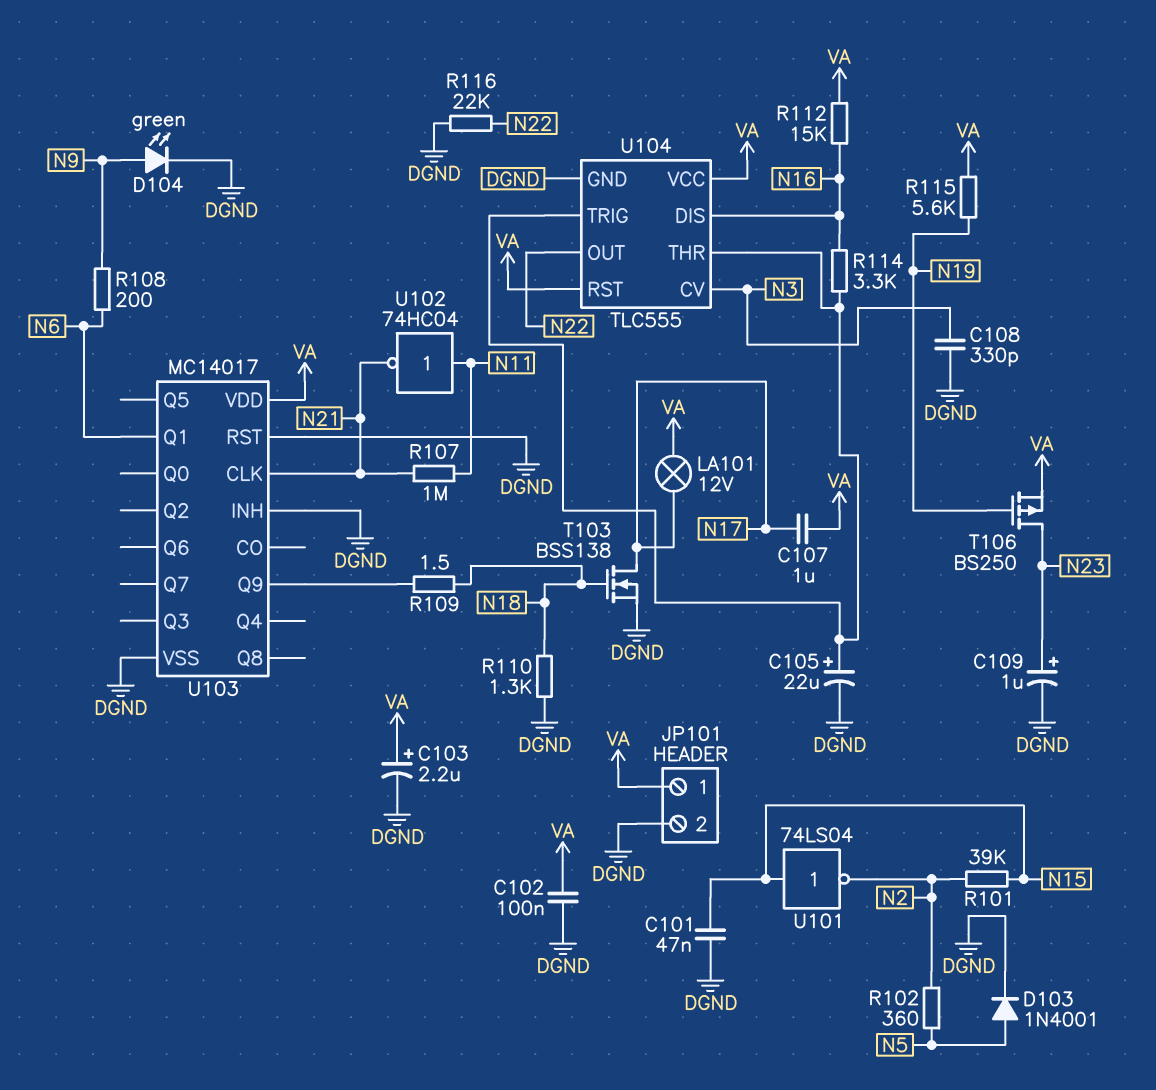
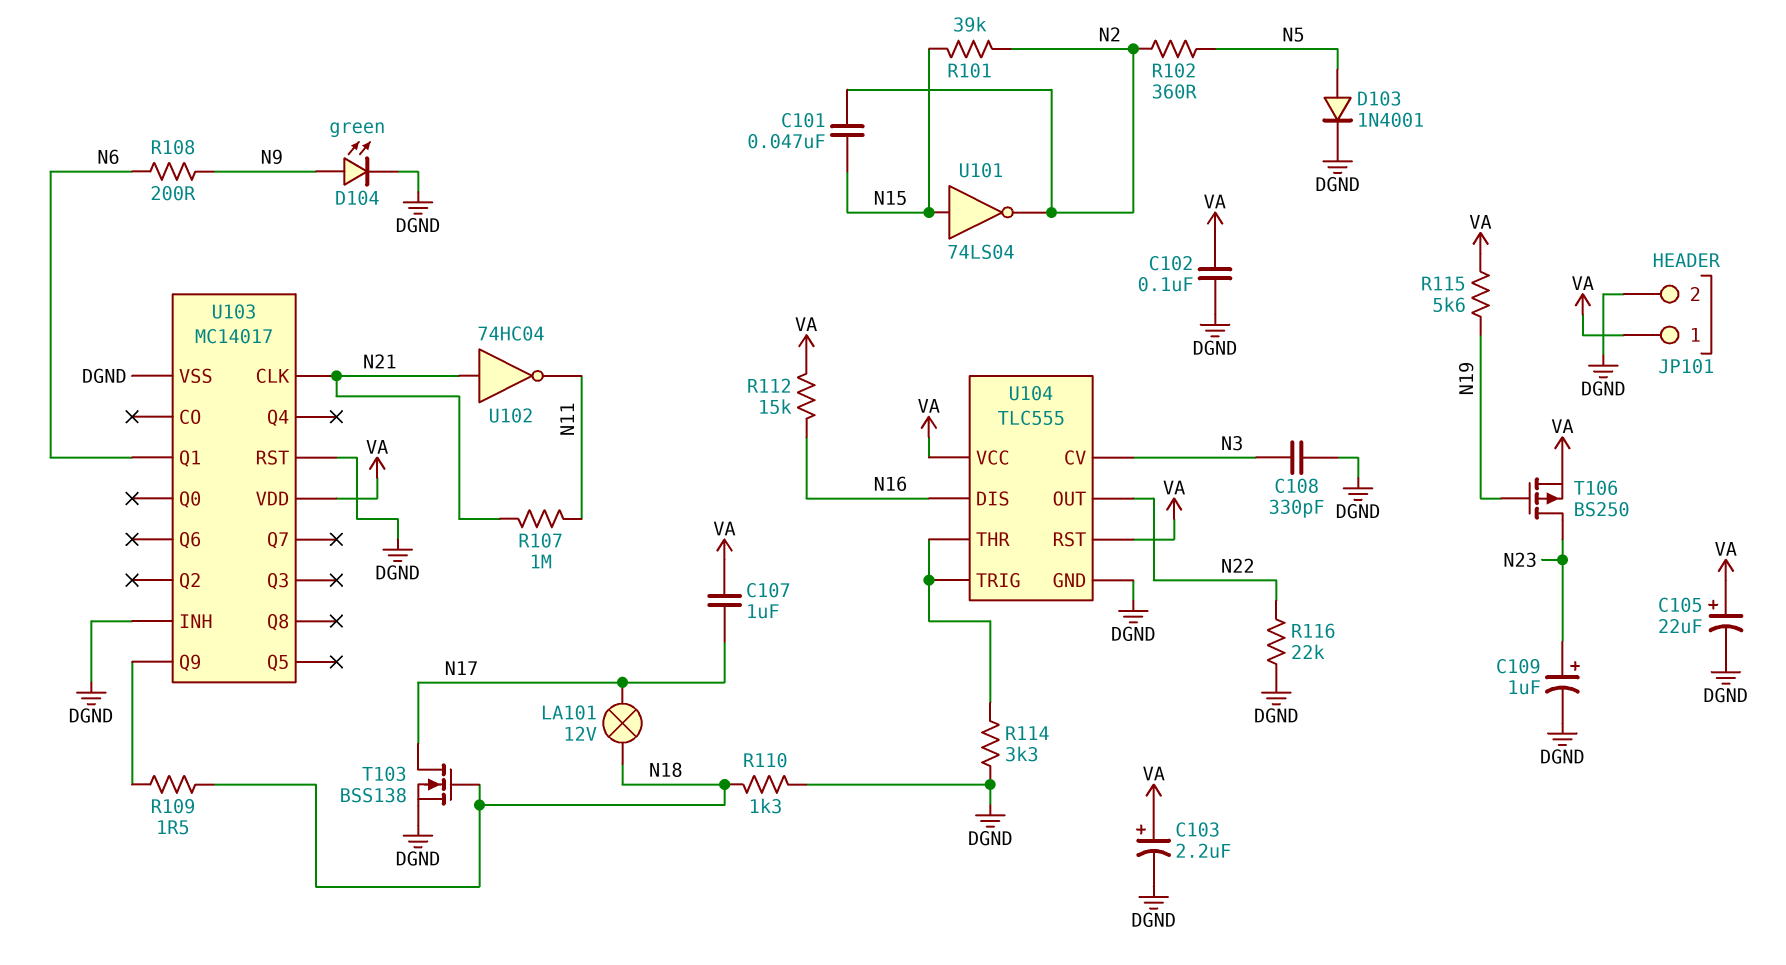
C101: 47nF (DGND, N15) -> 47nF (N2, N15)
C105: 22uF (plus U104/THR, minus DGND) -> 22uF (plus VA, minus DGND)
LA101: lamp 12V (N17, VA) -> lamp 12V (N17, N18)
R114: 3.3k (N16, U104/THR) -> 3.3k (DGND, U104/THR)
U102: NOT 74HC04 (in N11, out N21) -> NOT 74HC04 (in N21, out N11)

